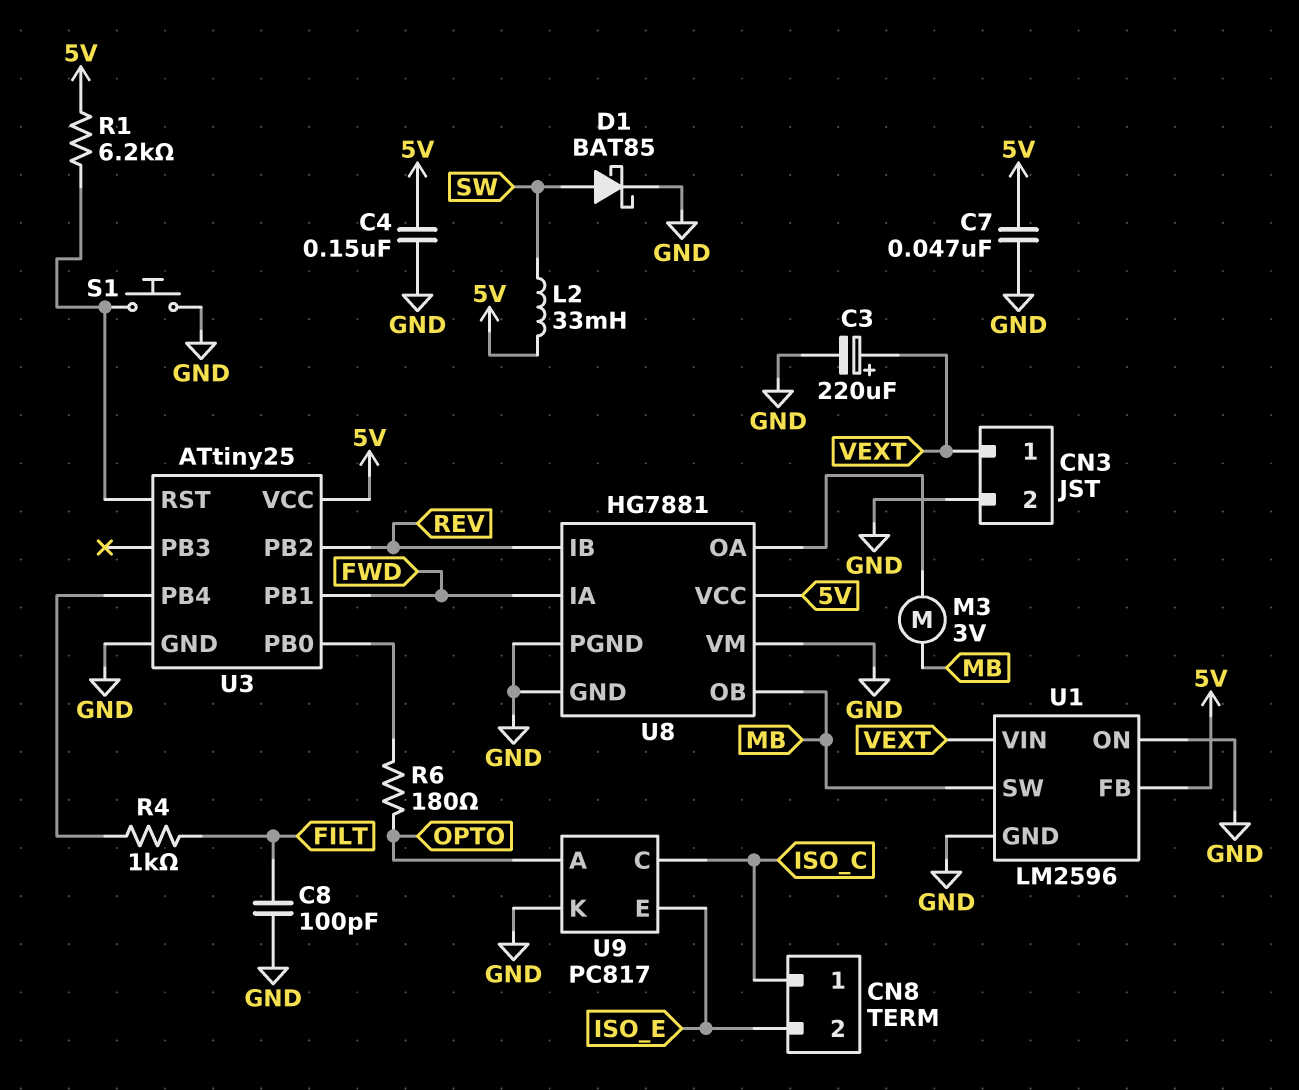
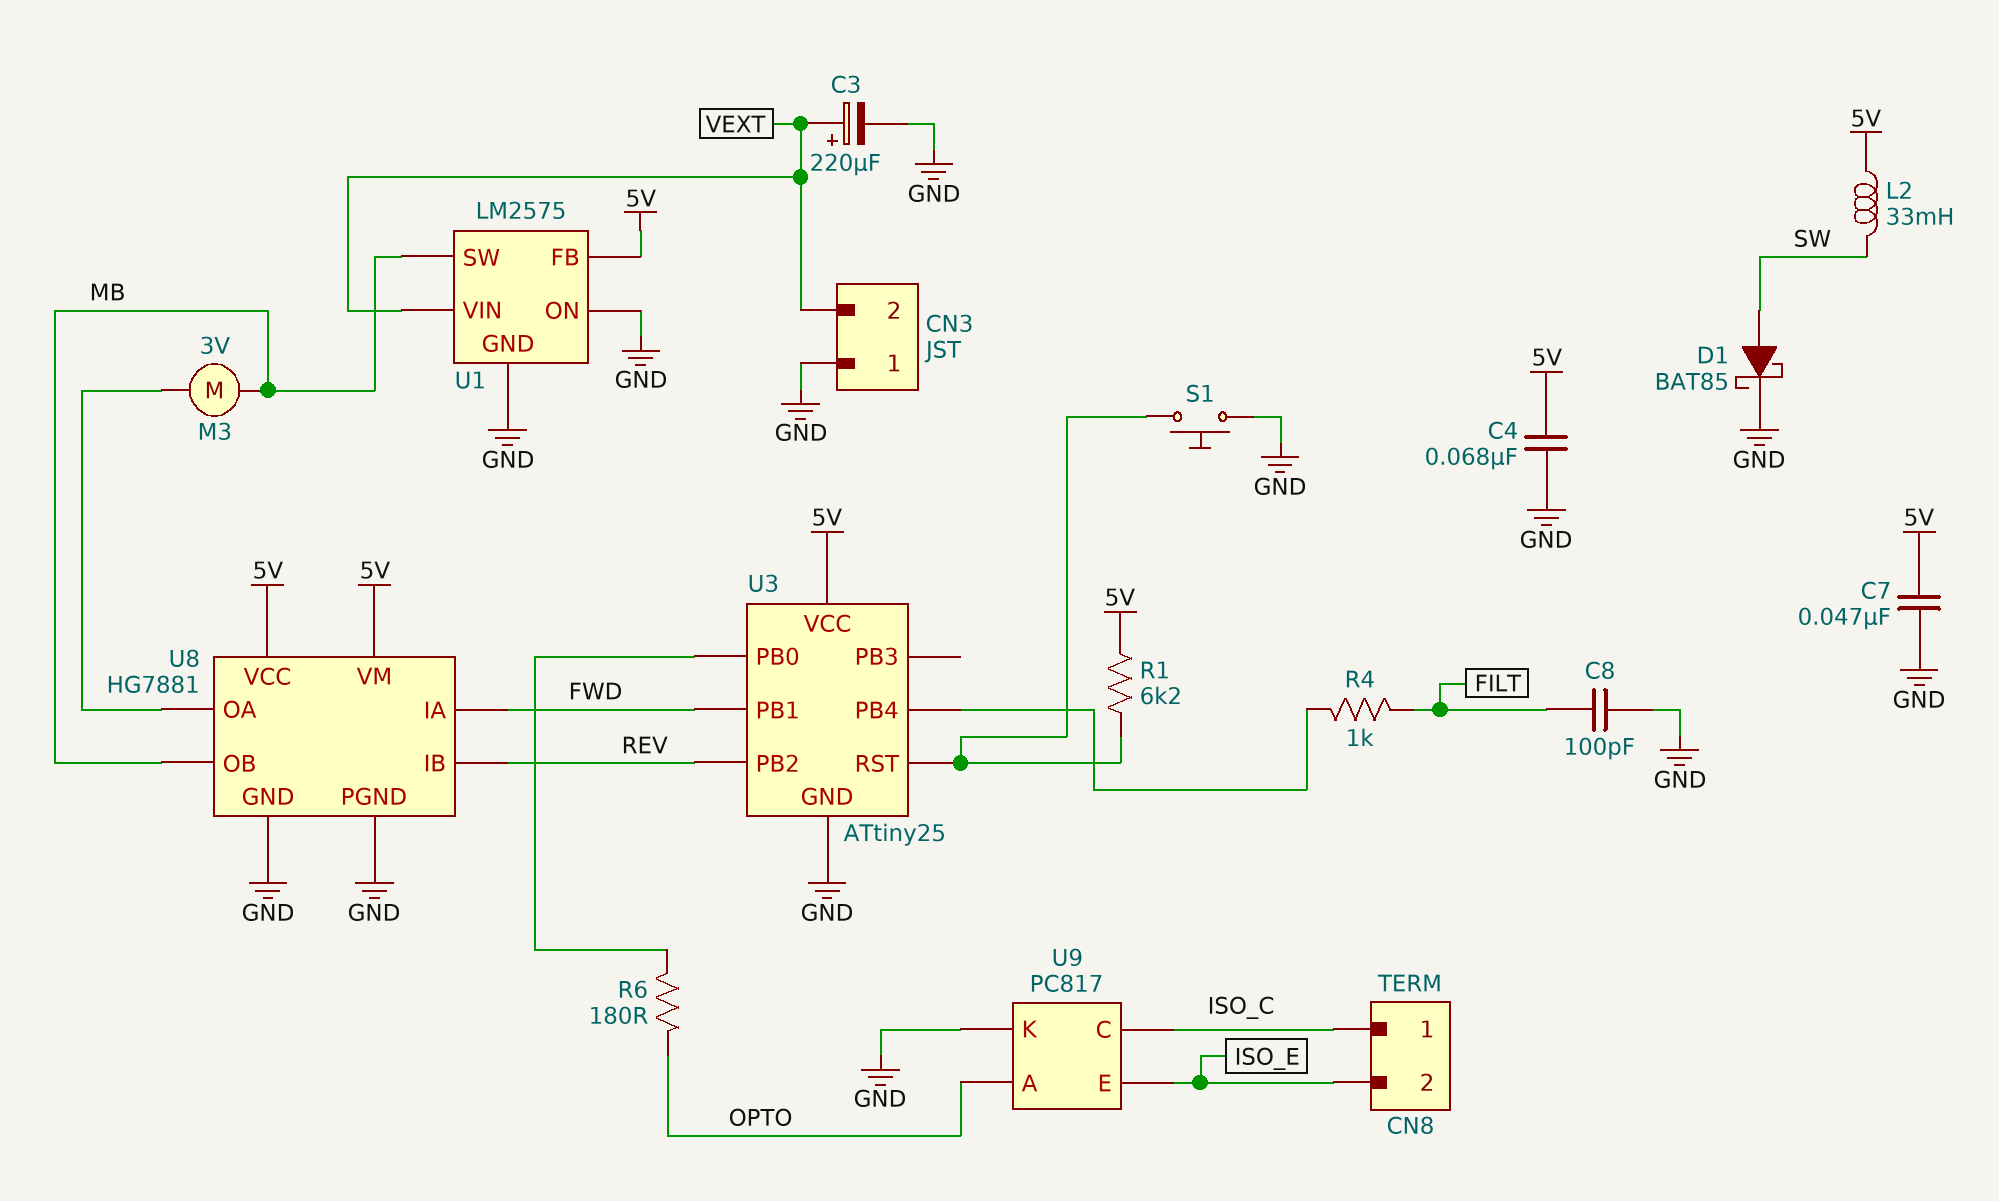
C4: 150nF (5V, GND) -> 68nF (5V, GND)
CN3 pin 1: VEXT -> GND
CN3 pin 2: GND -> VEXT
U1: LM2596 -> LM2575
U8 pin VM: GND -> 5V

